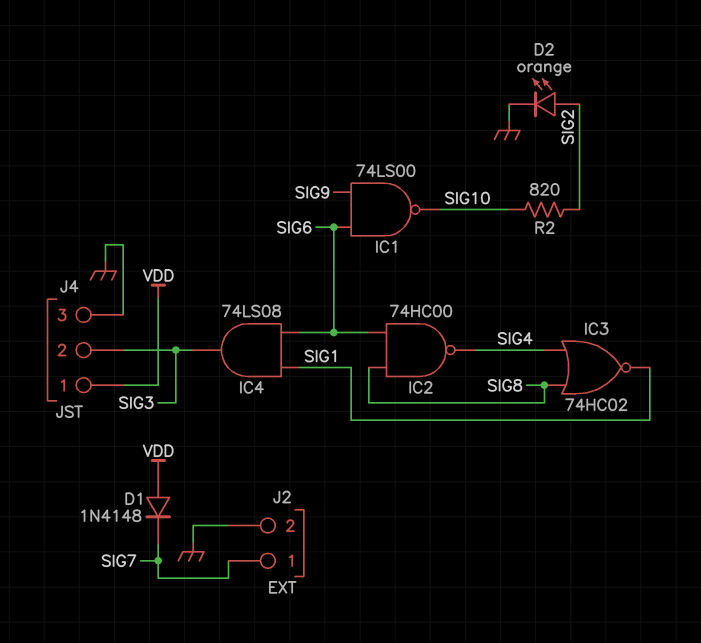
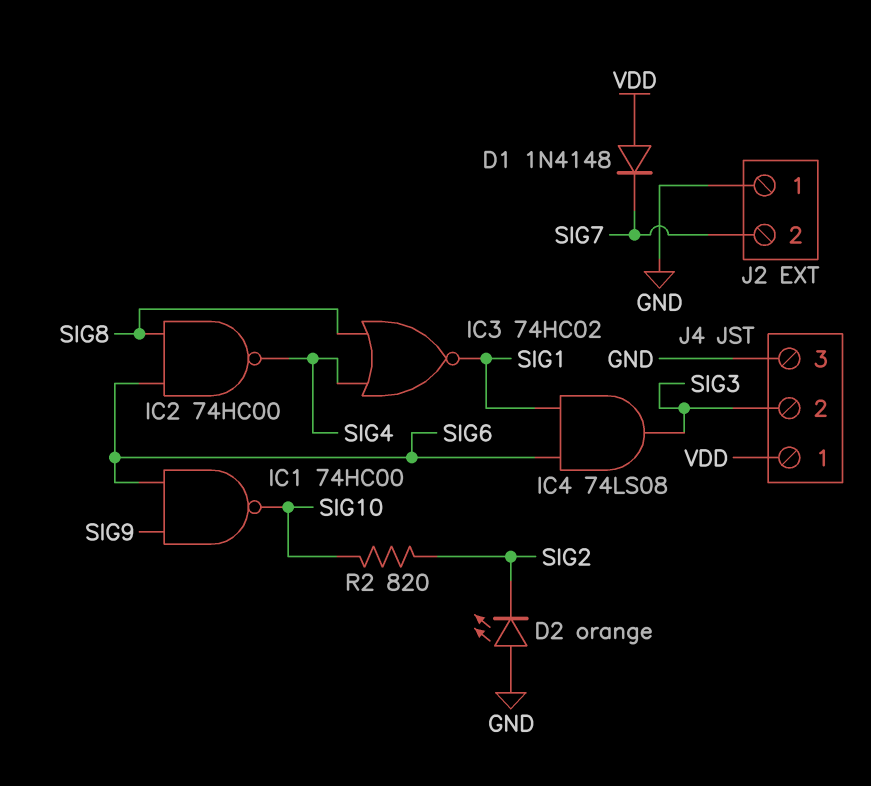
D2: LED orange (A SIG2, K GND) -> LED orange (A GND, K SIG2)
IC1: NAND 74LS00 (in SIG6, in SIG9, out SIG10) -> NAND 74HC00 (in SIG6, in SIG9, out SIG10)
J2 pin 1: SIG7 -> GND
J2 pin 2: GND -> SIG7

